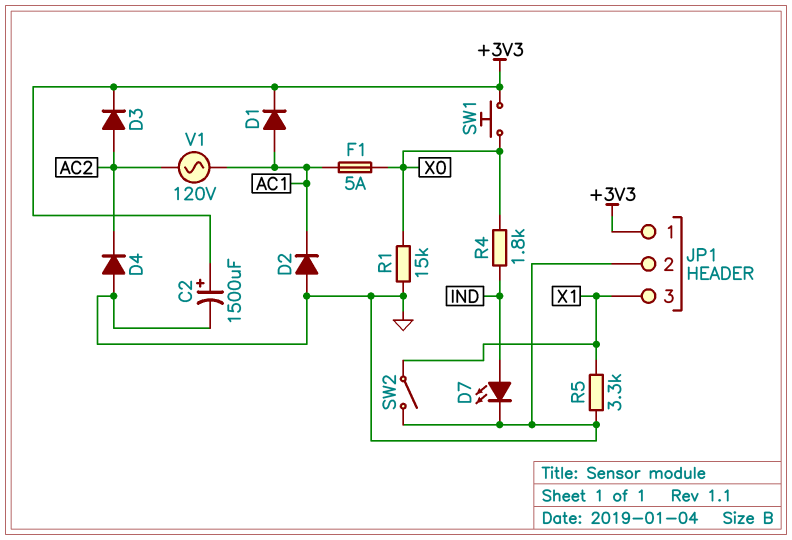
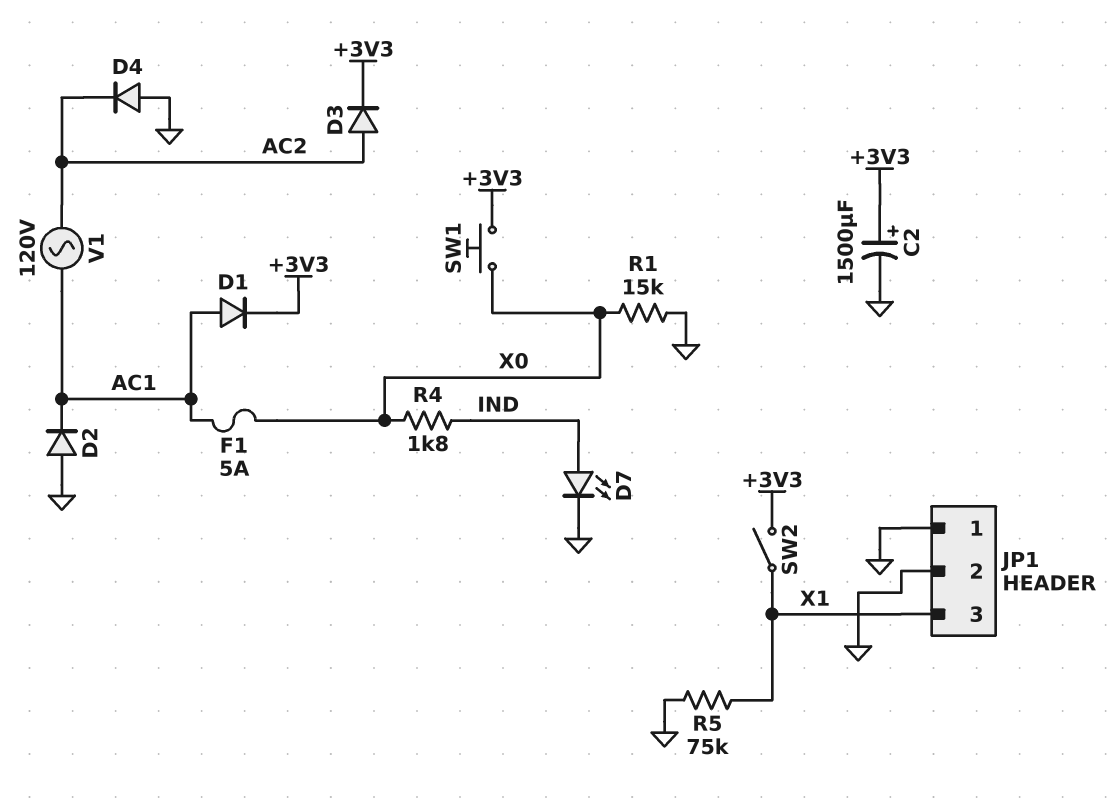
JP1 pin 1: +3V3 -> GND
R5: 3.3k (GND, X1) -> 75k (GND, X1)
SW2: switch (GND, X1) -> switch (+3V3, X1)

